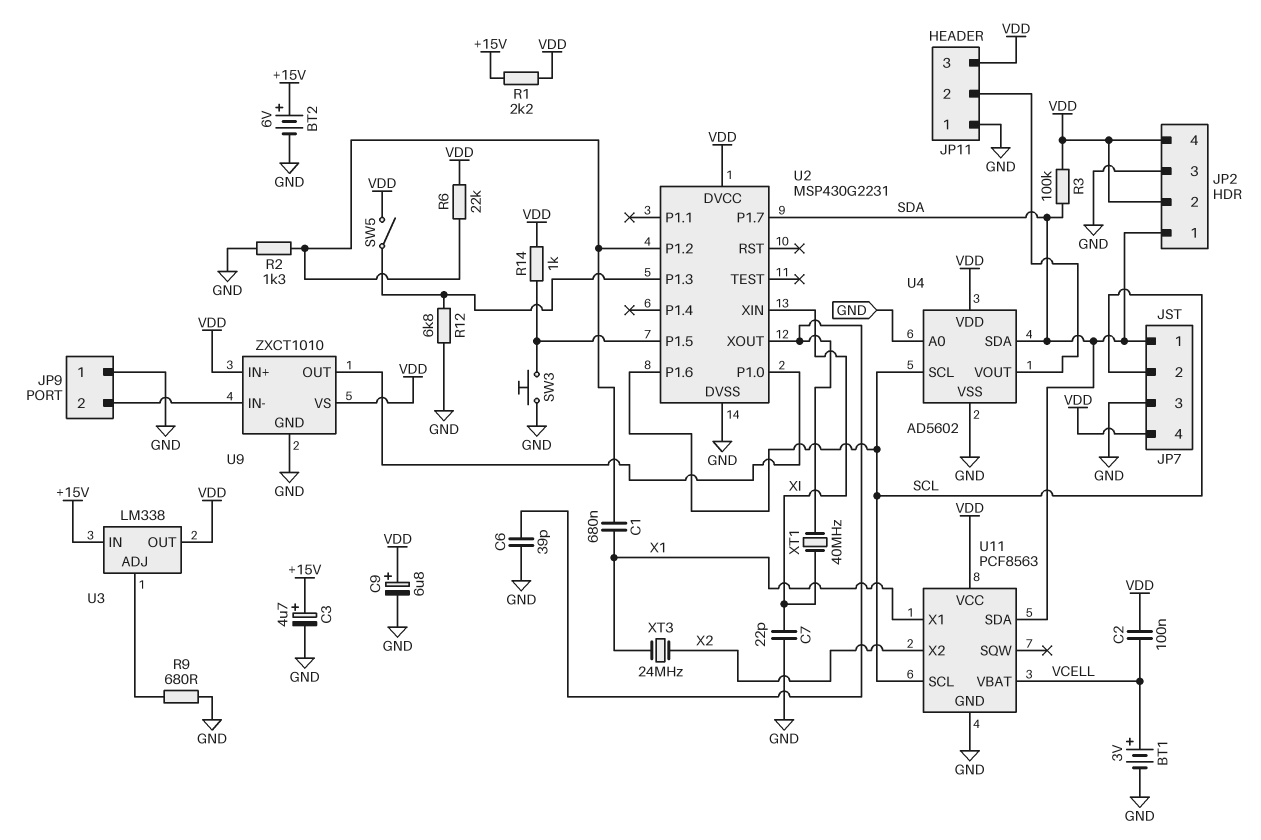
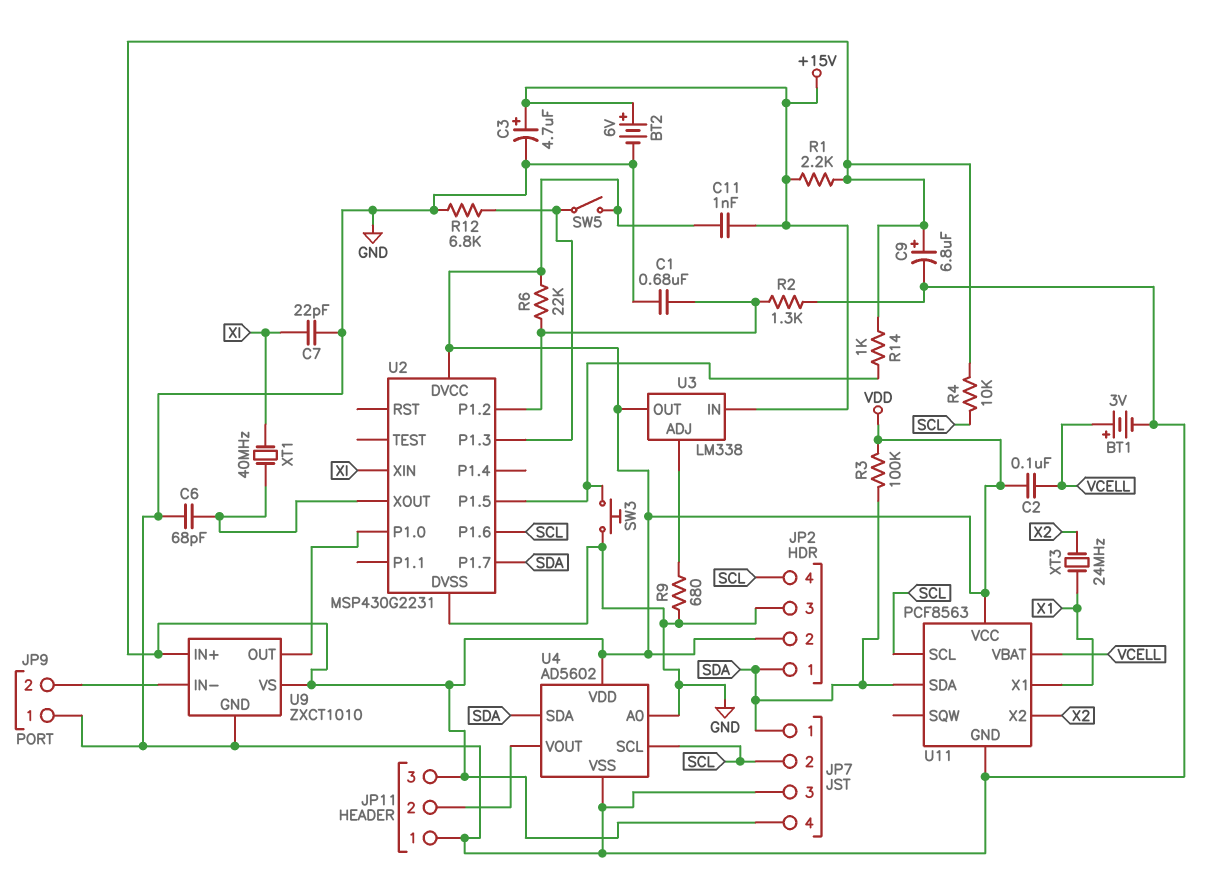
C1: 680nF (U2/P1.2, X1) -> 680nF (GND, U2/P1.2)
C6: 39pF (GND, U2/XOUT) -> 68pF (GND, U2/XOUT)
C11: none -> 1nF (+15V, VDD)
JP2 pin 4: VDD -> SCL
R4: none -> 10k (SCL, VDD)

